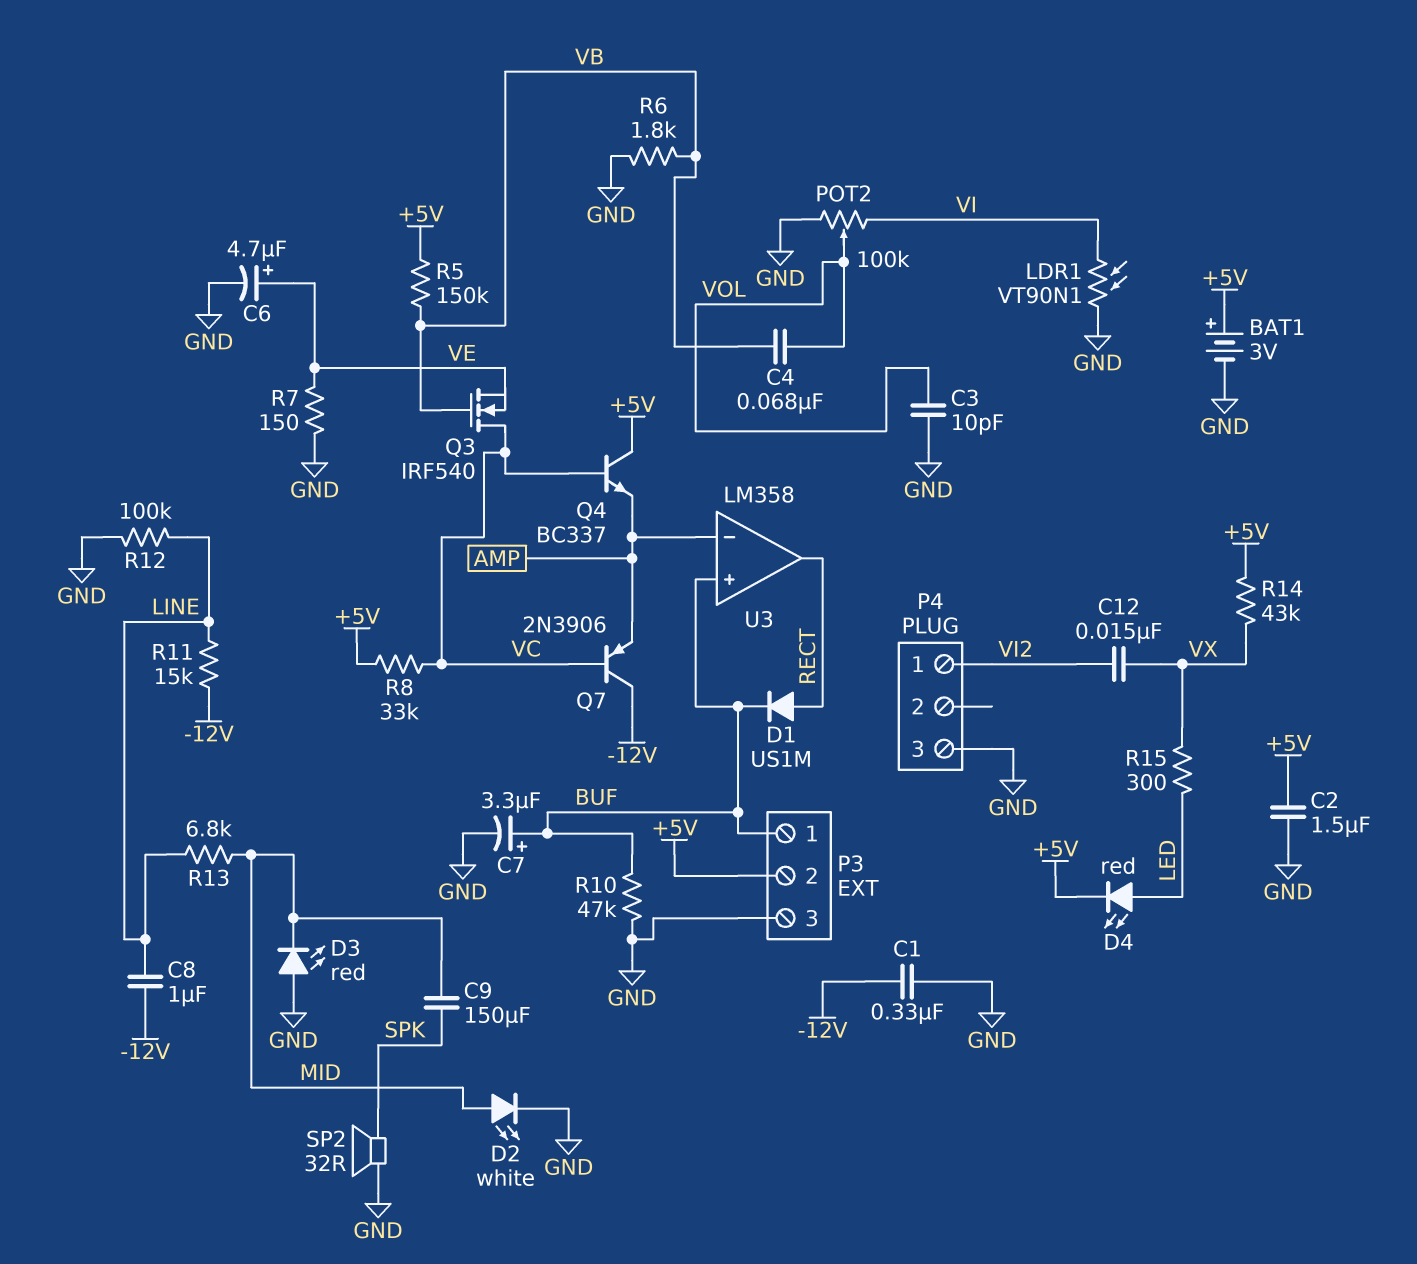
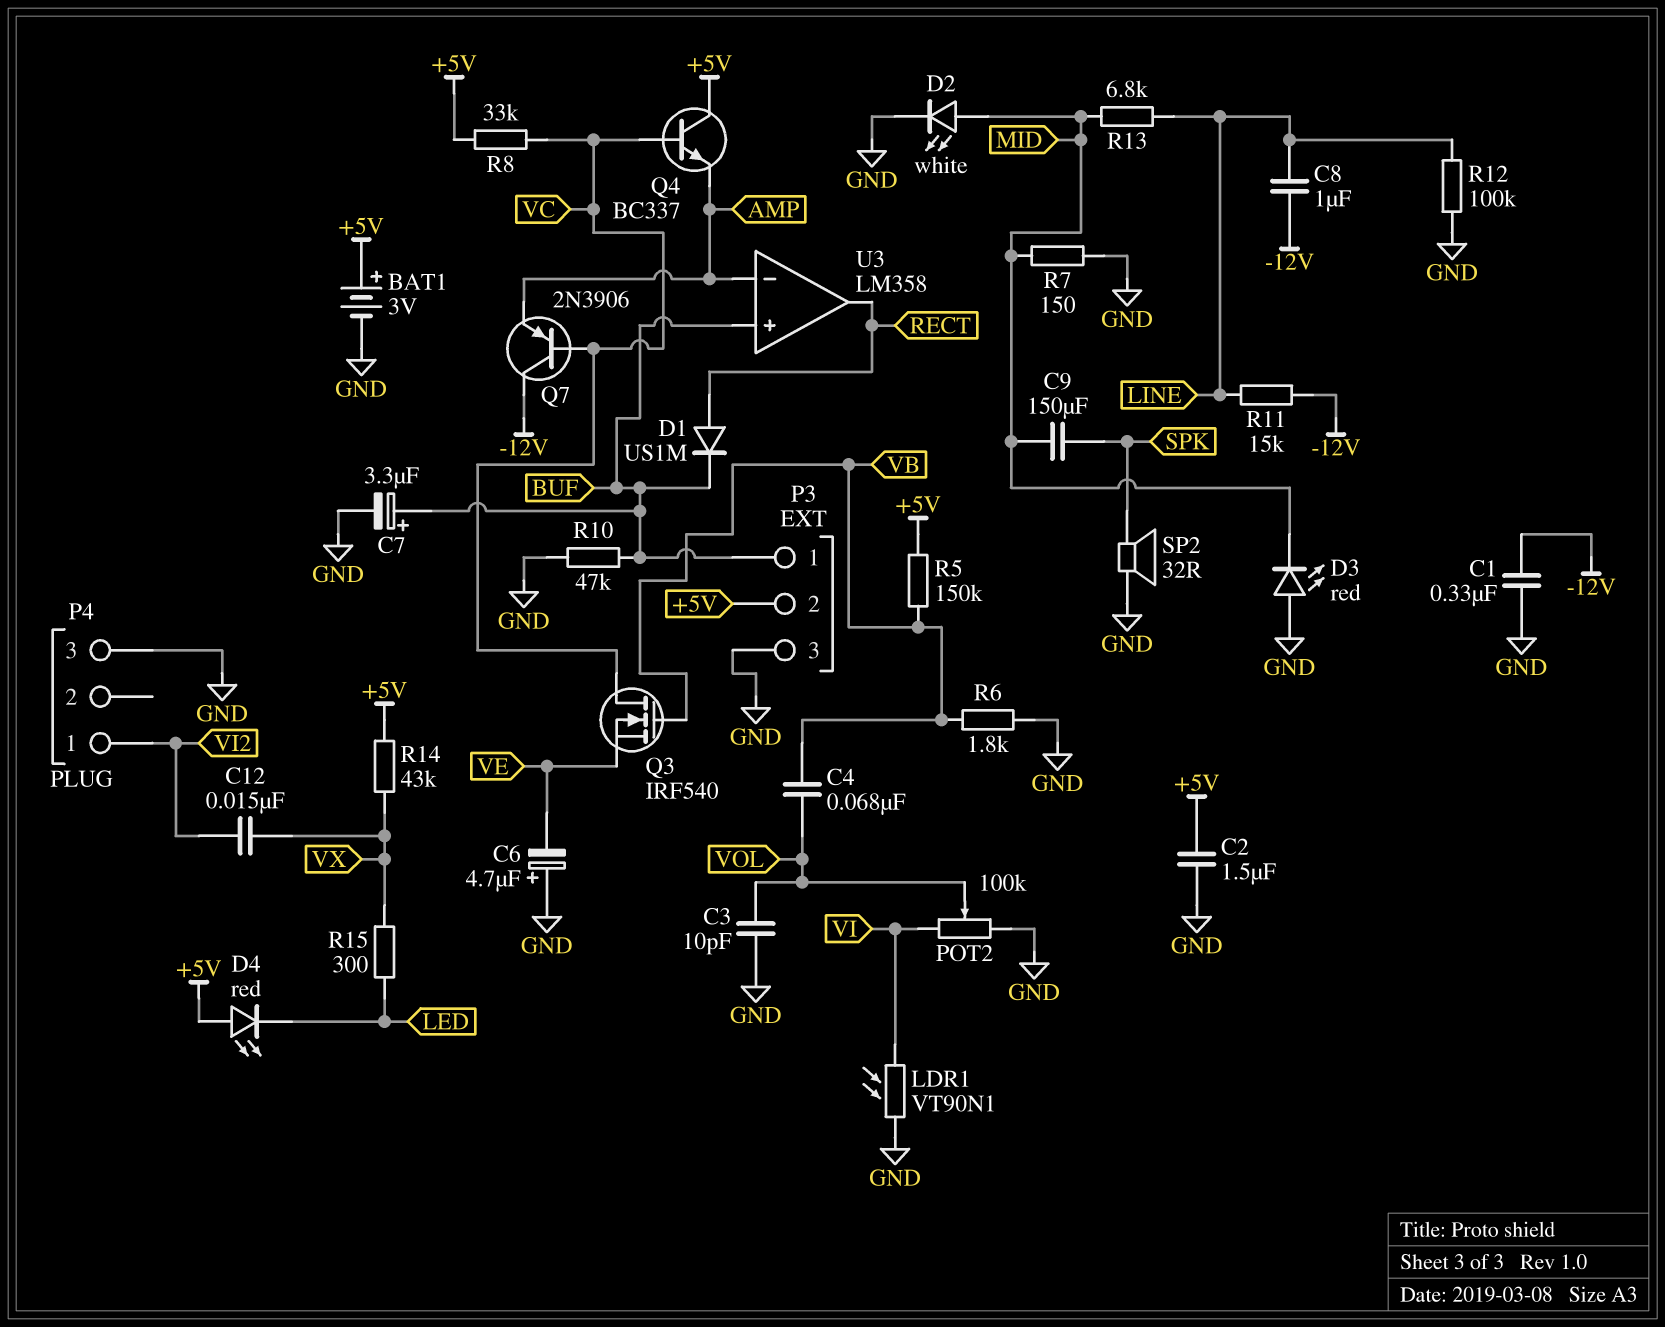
C6: 4.7uF (plus VE, minus GND) -> 4.7uF (plus GND, minus VE)
D4: LED red (A LED, K +5V) -> LED red (A +5V, K LED)
R7: 150 (GND, VE) -> 150 (GND, MID)

